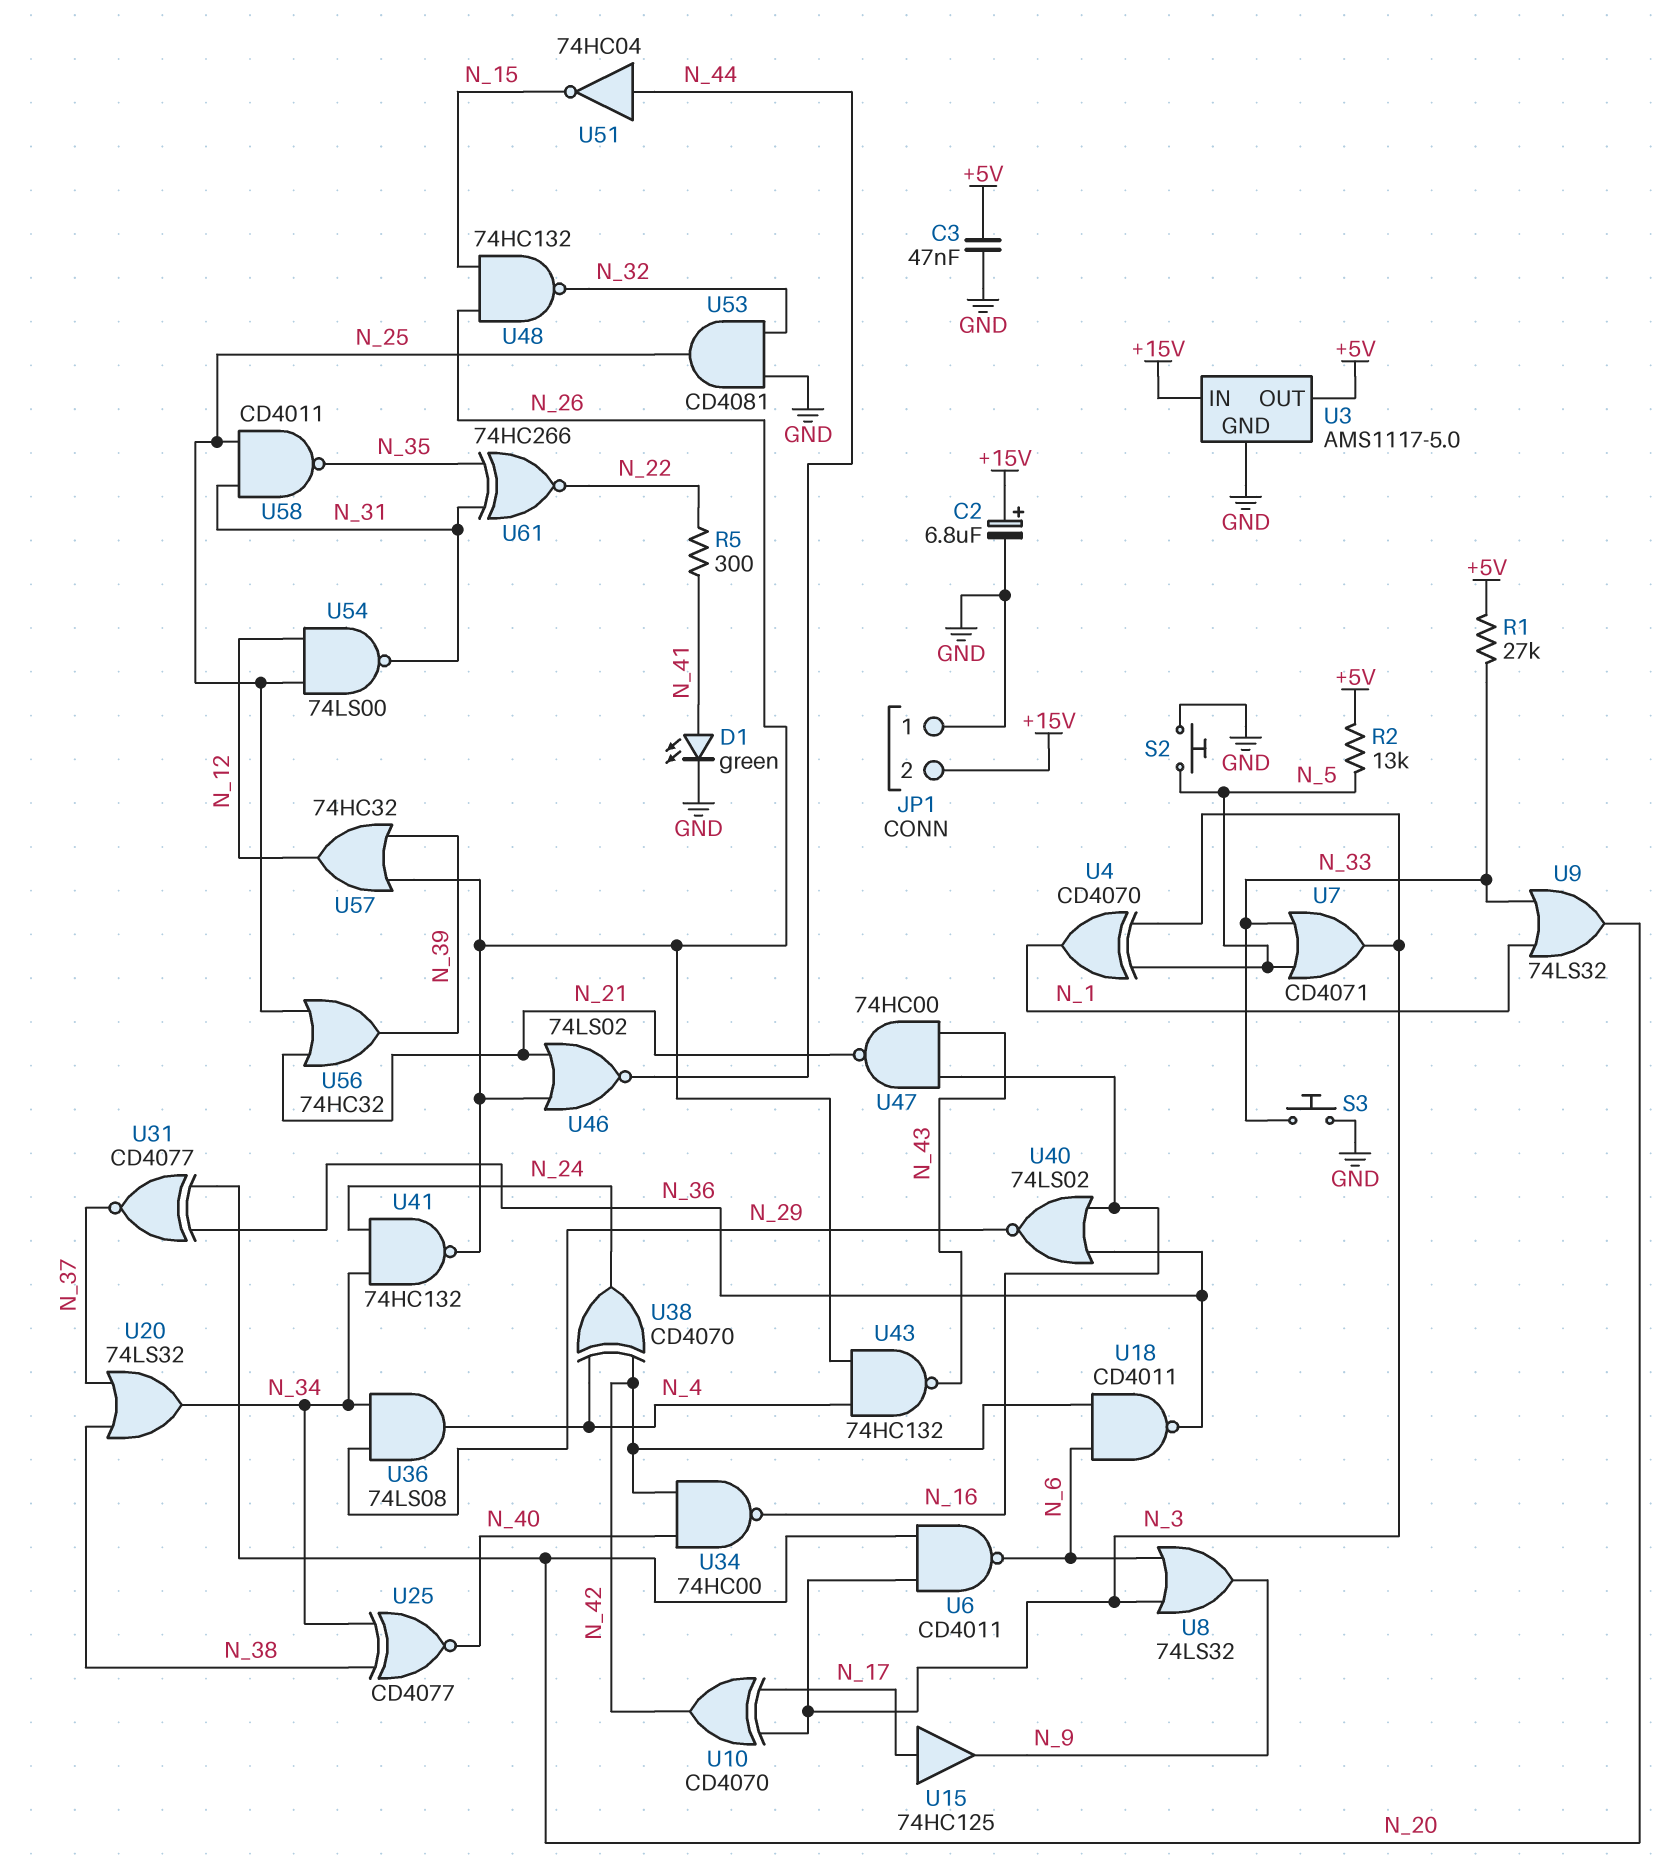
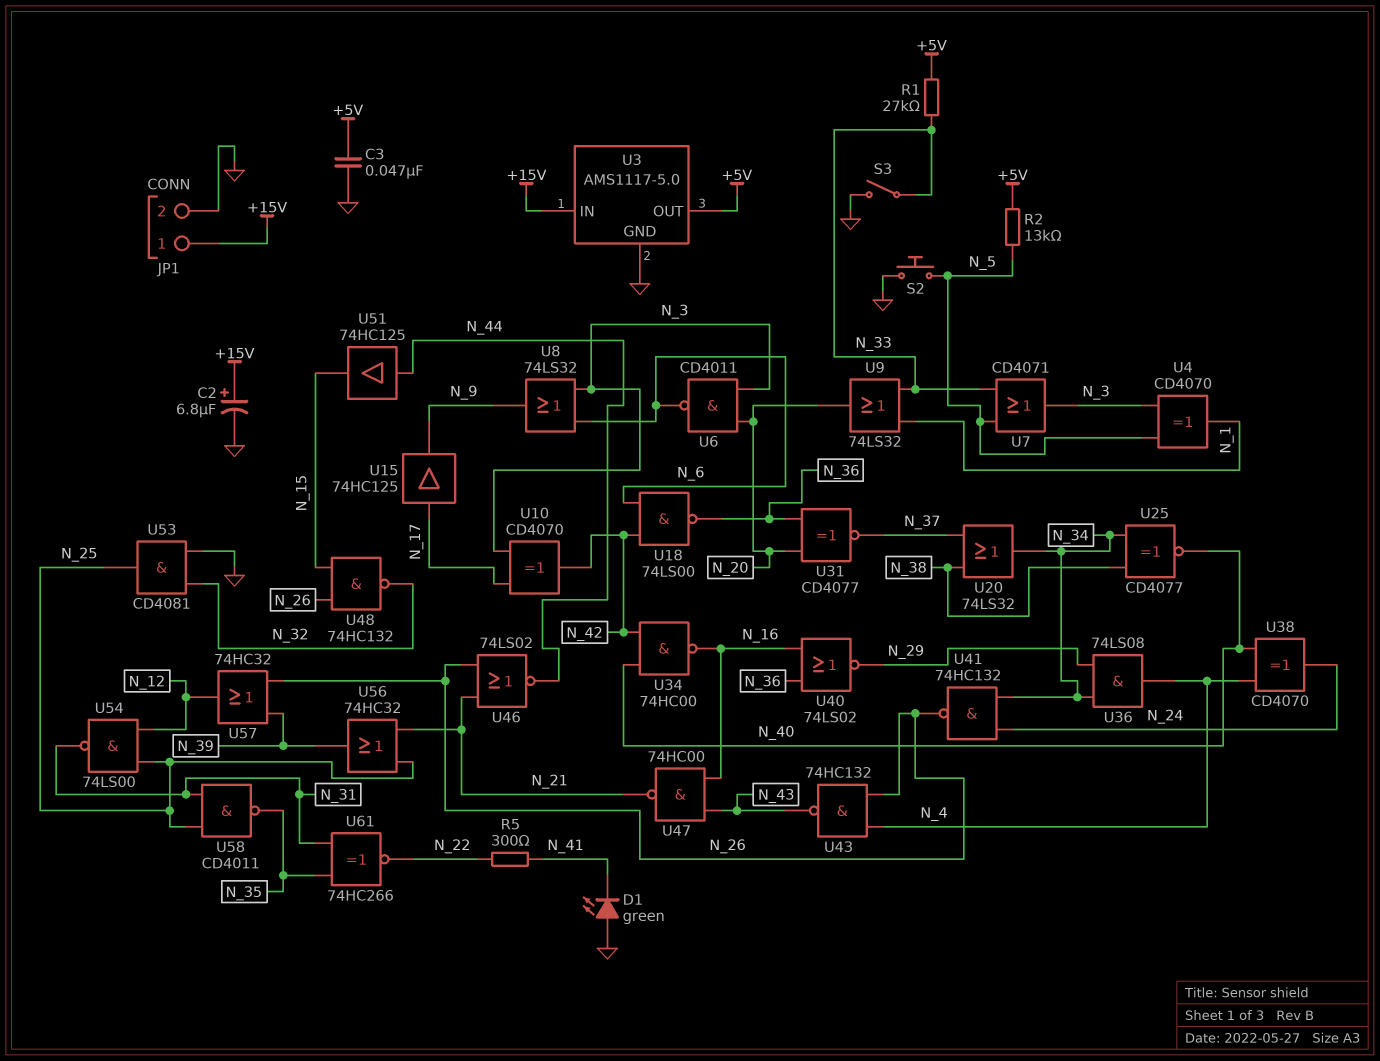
D1: LED green (A N_41, K GND) -> LED green (A GND, K N_41)
JP1 pin 1: GND -> +15V
JP1 pin 2: +15V -> GND
S3: button (GND, N_33) -> switch (GND, N_33)
U18: NAND CD4011 (in N_6, in N_42, out N_36) -> NAND 74LS00 (in N_6, in N_42, out N_36)
U38: XOR CD4070 (in N_4, in N_42, out N_24) -> XOR CD4070 (in N_4, in N_40, out N_24)
U51: NOT 74HC04 (in N_44, out N_15) -> buffer 74HC125 (in N_44, out N_15)

